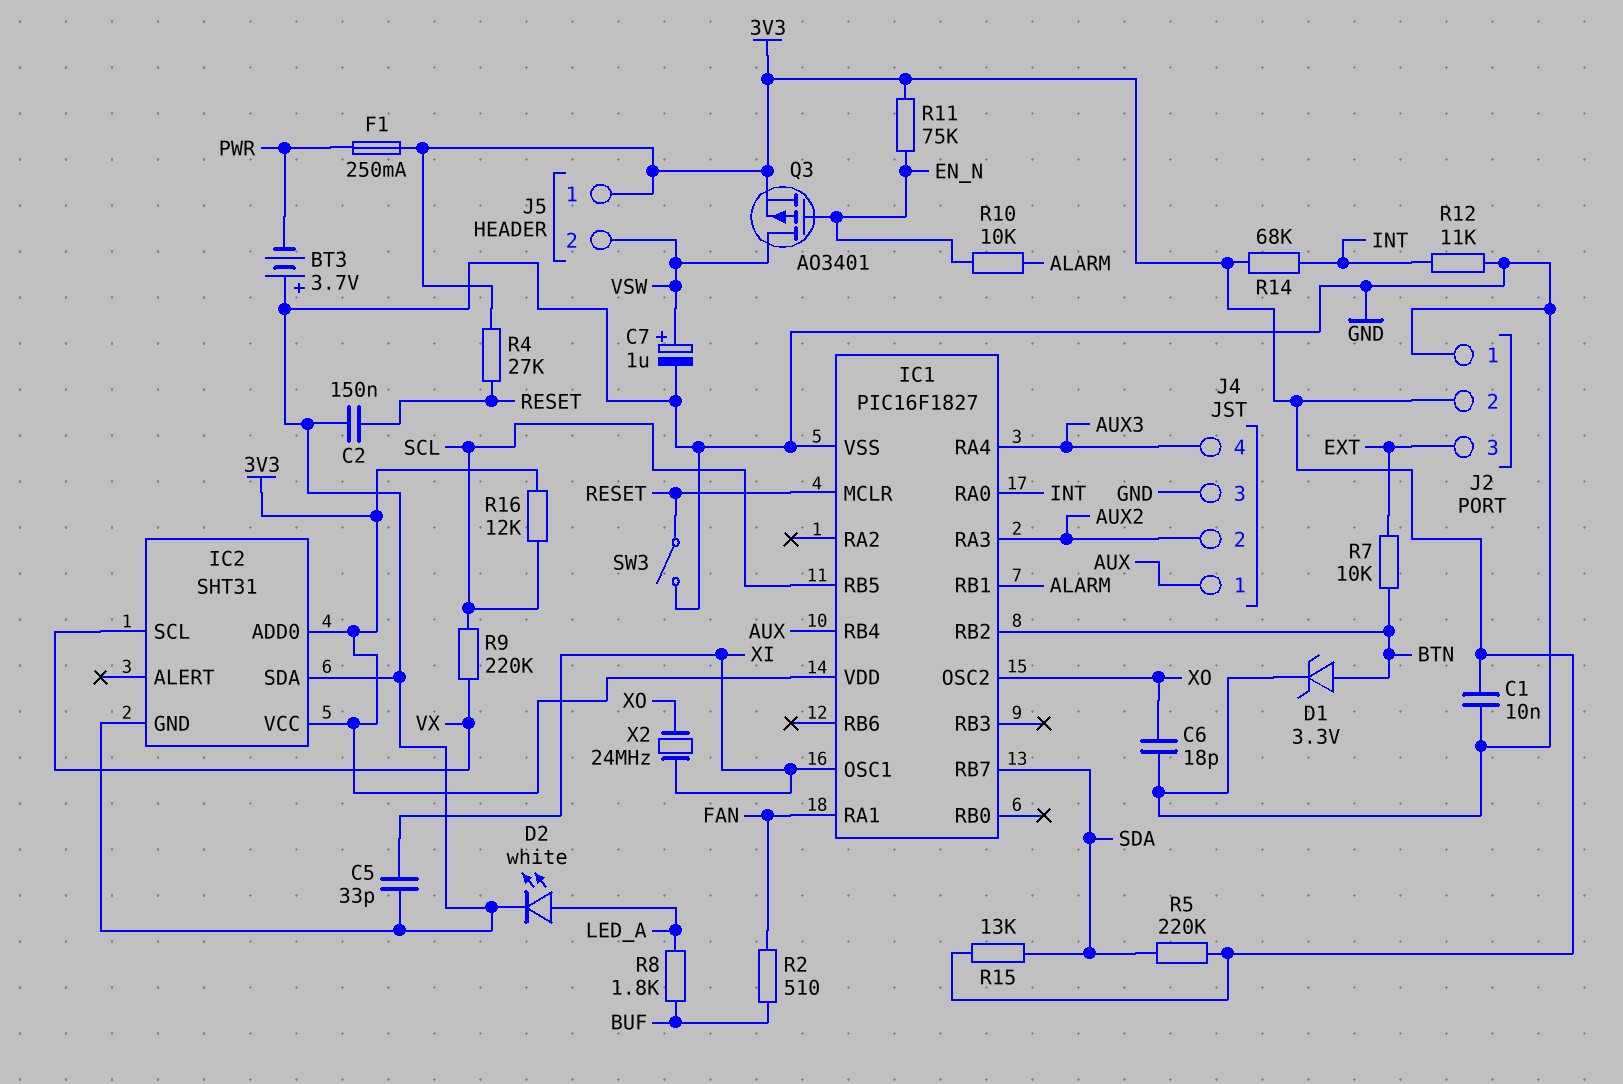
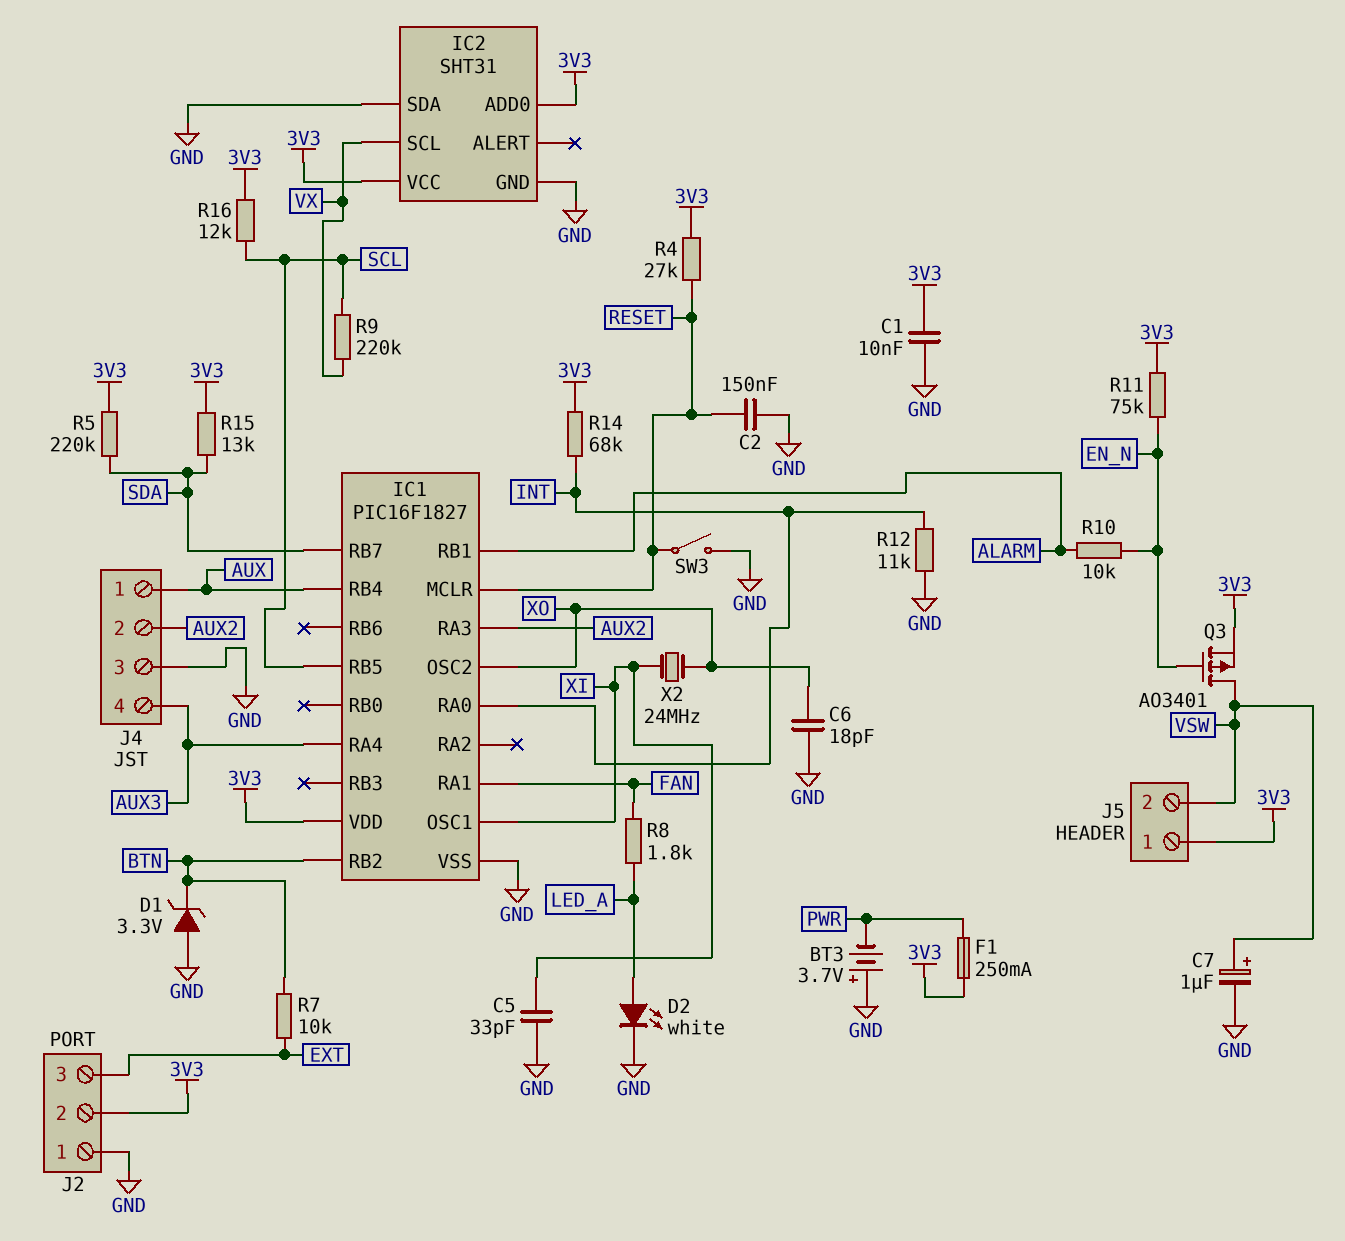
D1: zener 3.3V (A BTN, K GND) -> zener 3.3V (A GND, K BTN)
R2: 510 (BUF, FAN) -> none
R8: 1.8k (BUF, LED_A) -> 1.8k (FAN, LED_A)

